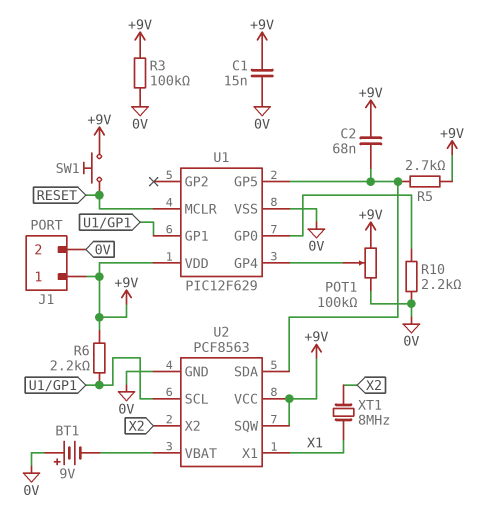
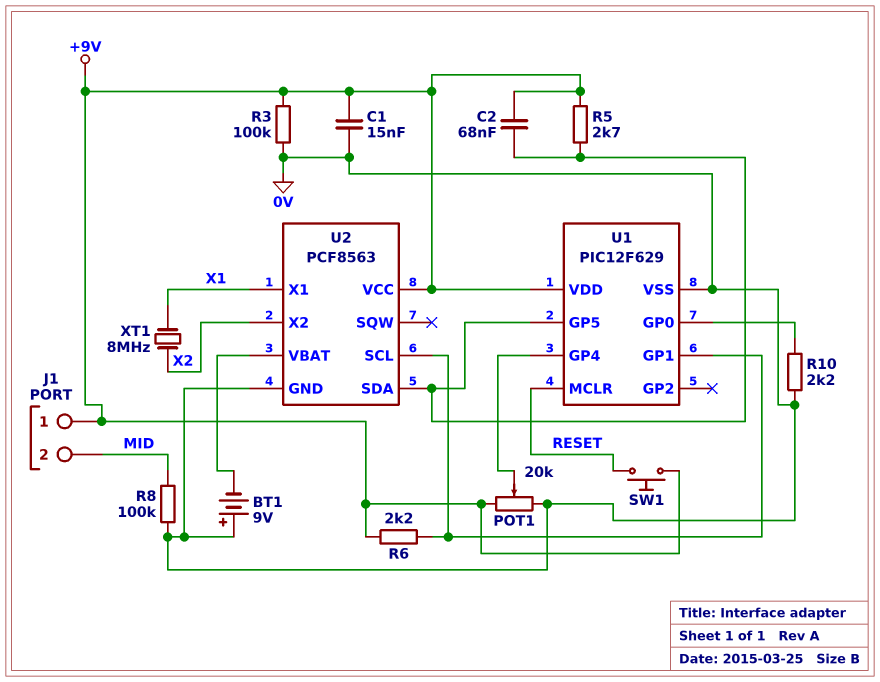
J1 pin 2: 0V -> MID
POT1: 100k (+9V, 0V, wiper U1/GP4) -> 20k (+9V, 0V, wiper U1/GP4)
R8: none -> 100k (0V, MID)
U2 pin SQW: +9V -> none

